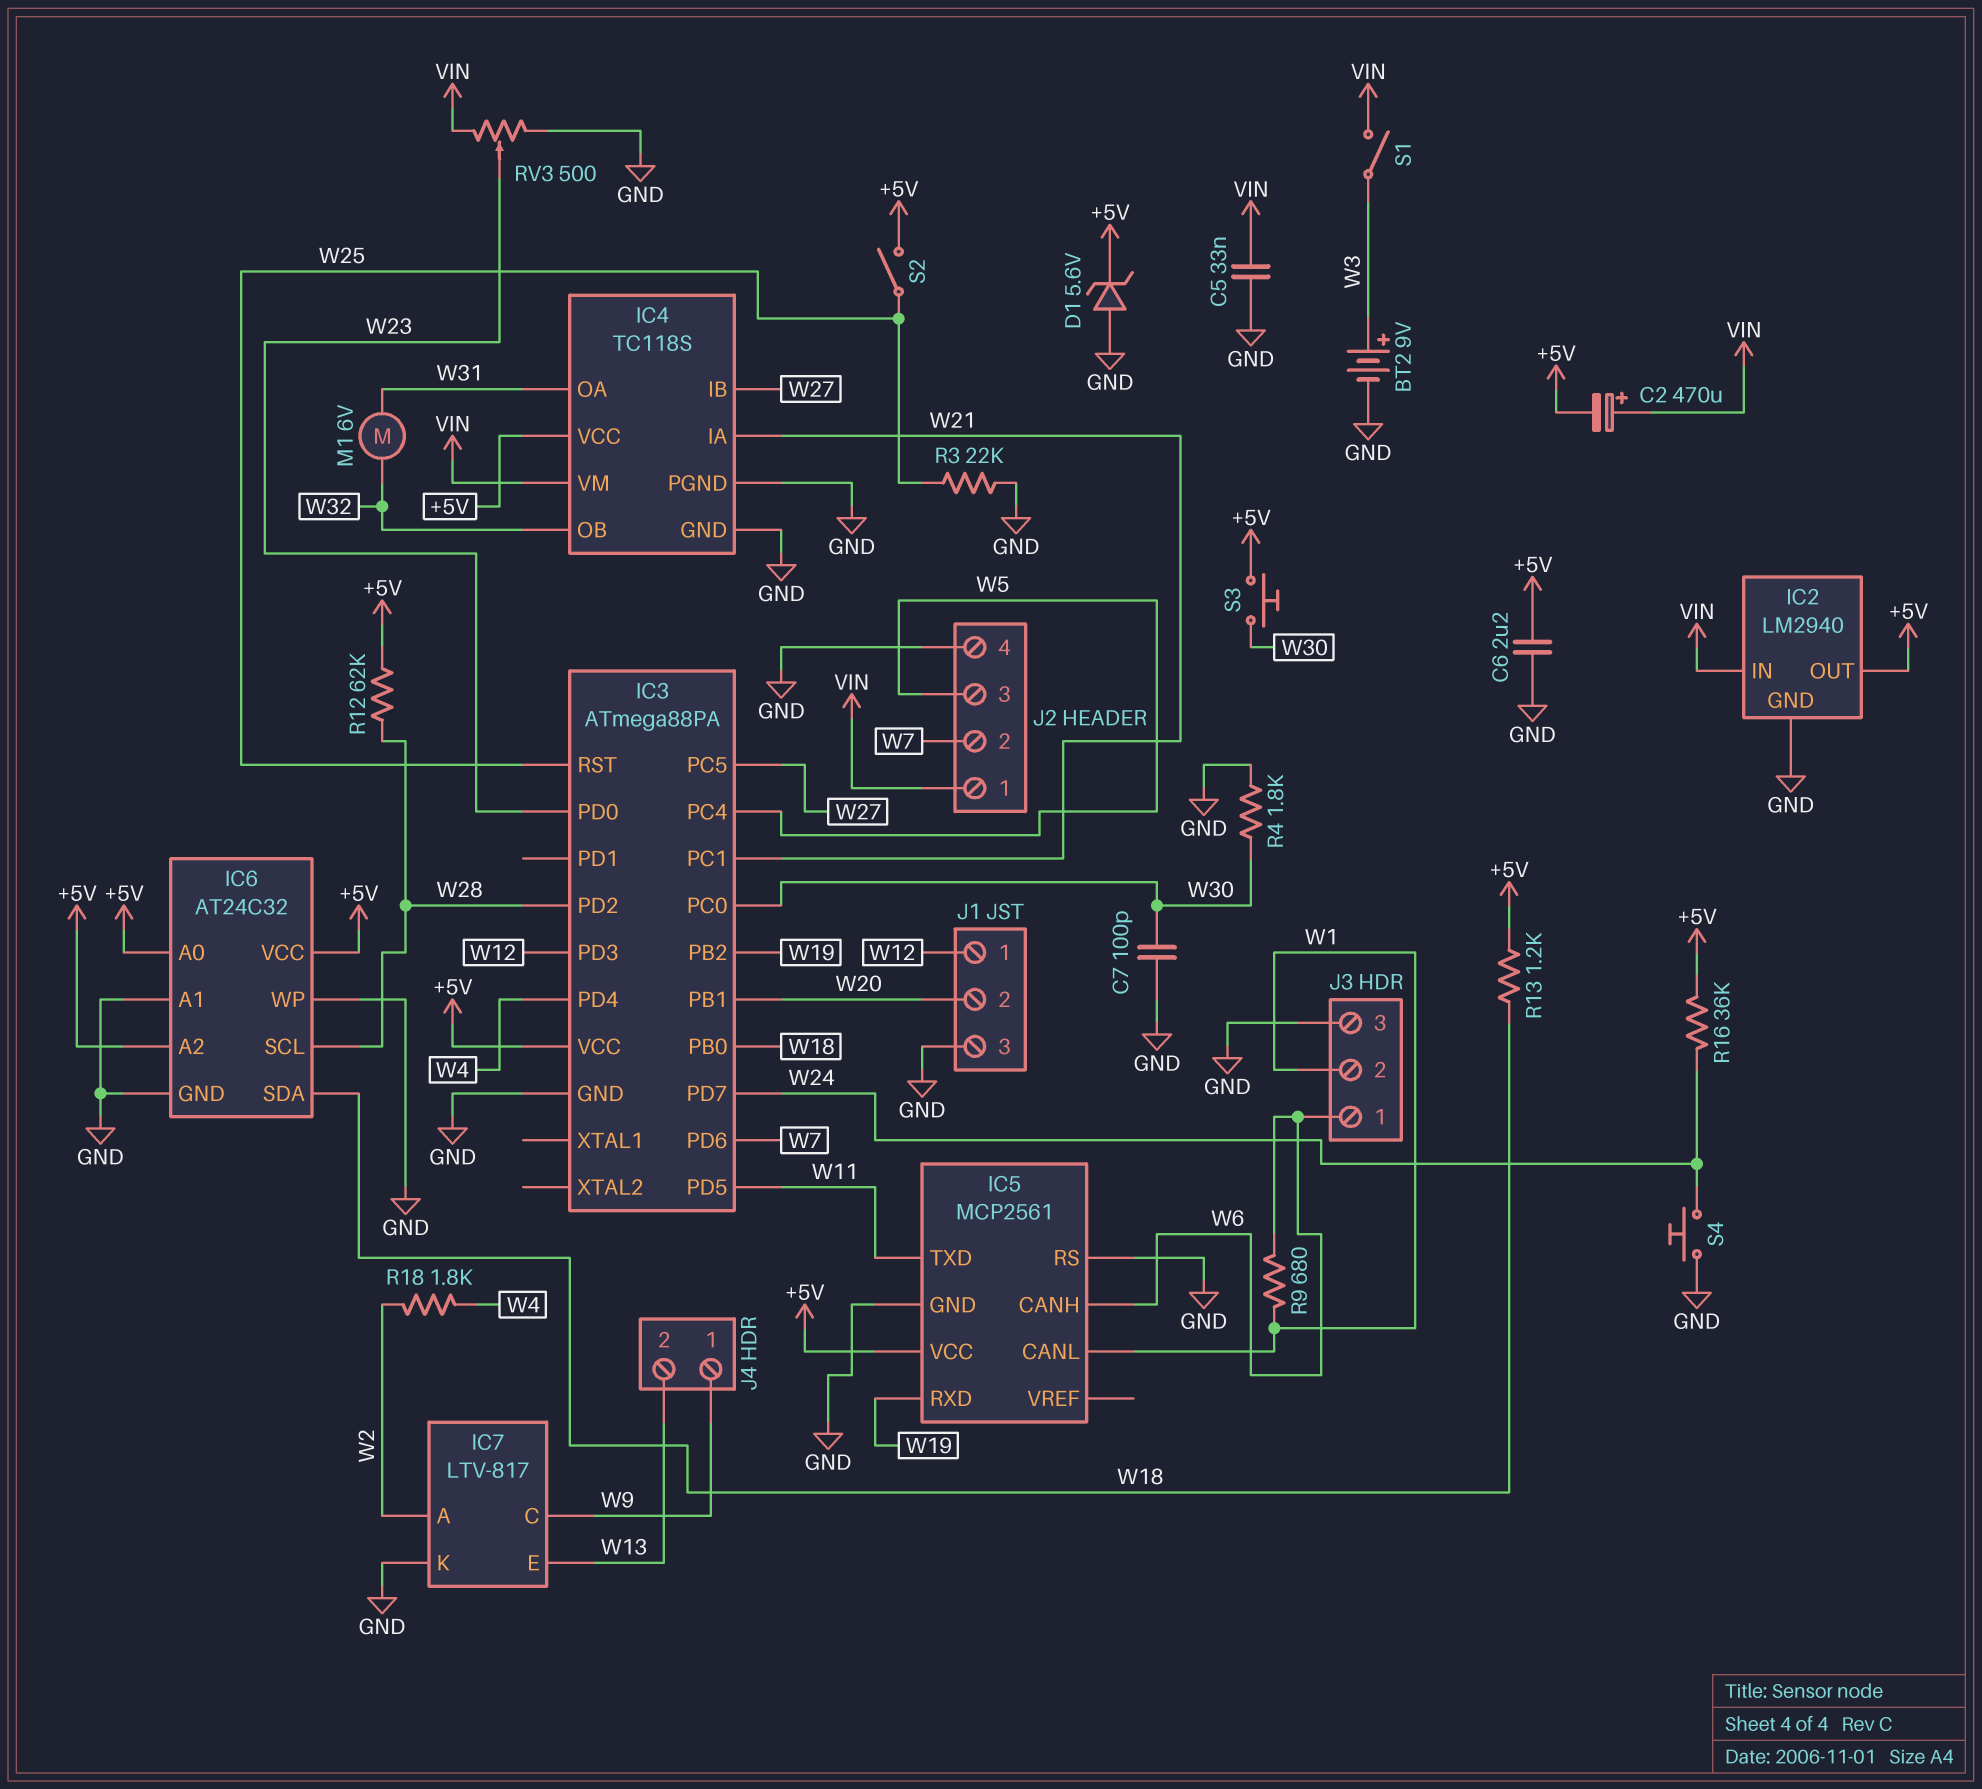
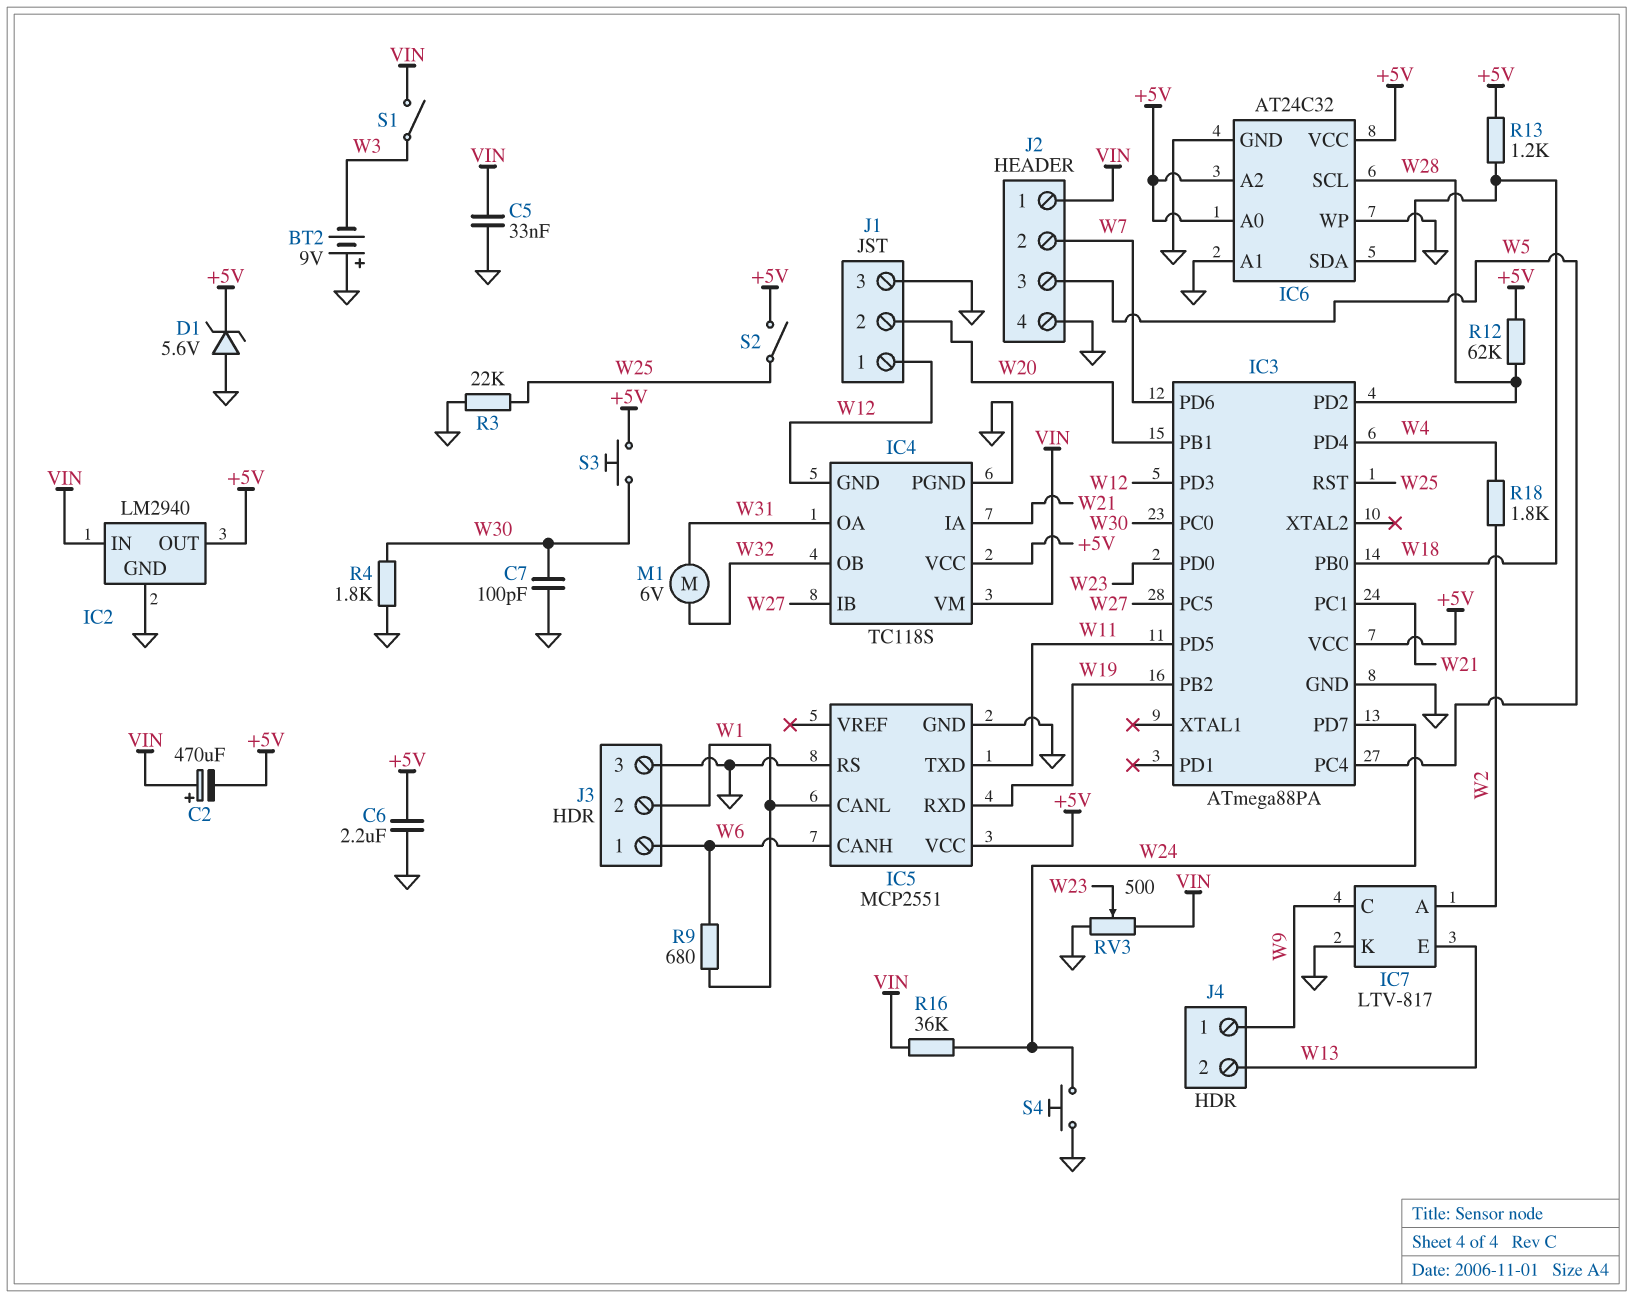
BT2: 9V (plus W3, minus GND) -> 9V (plus GND, minus W3)
IC4 pin GND: GND -> W12
IC5: MCP2561 -> MCP2551
R16: 36k (+5V, W24) -> 36k (VIN, W24)

